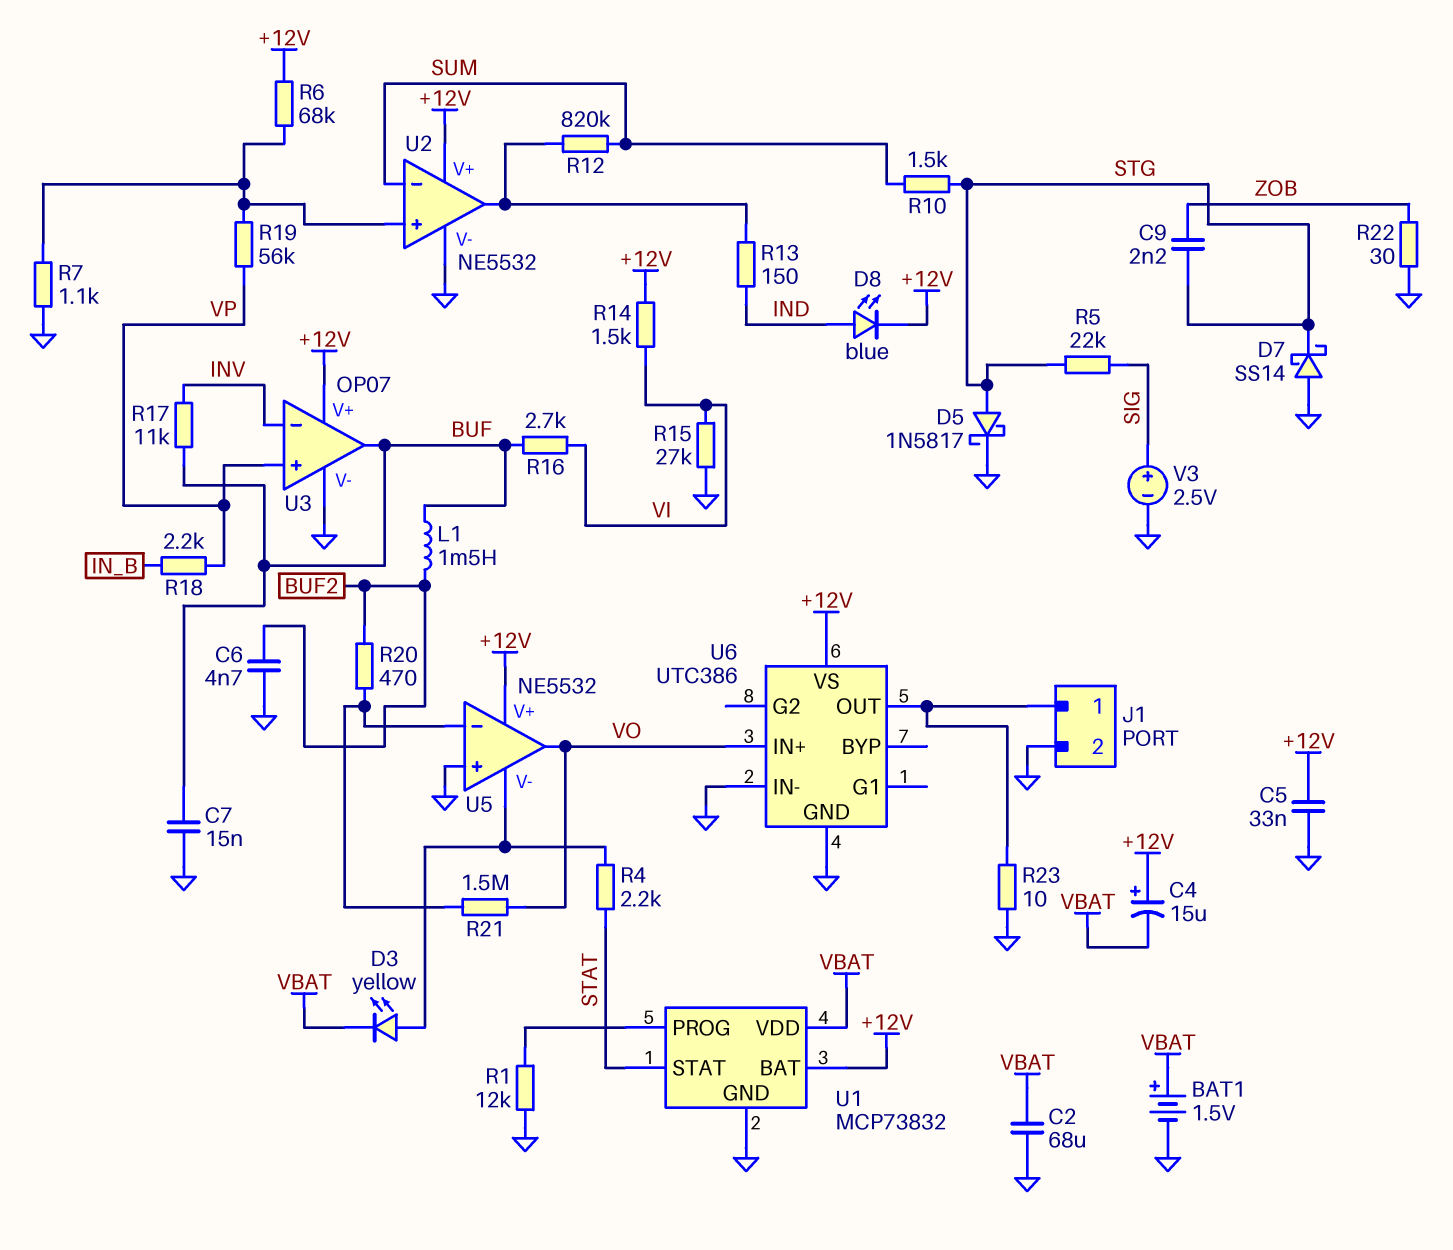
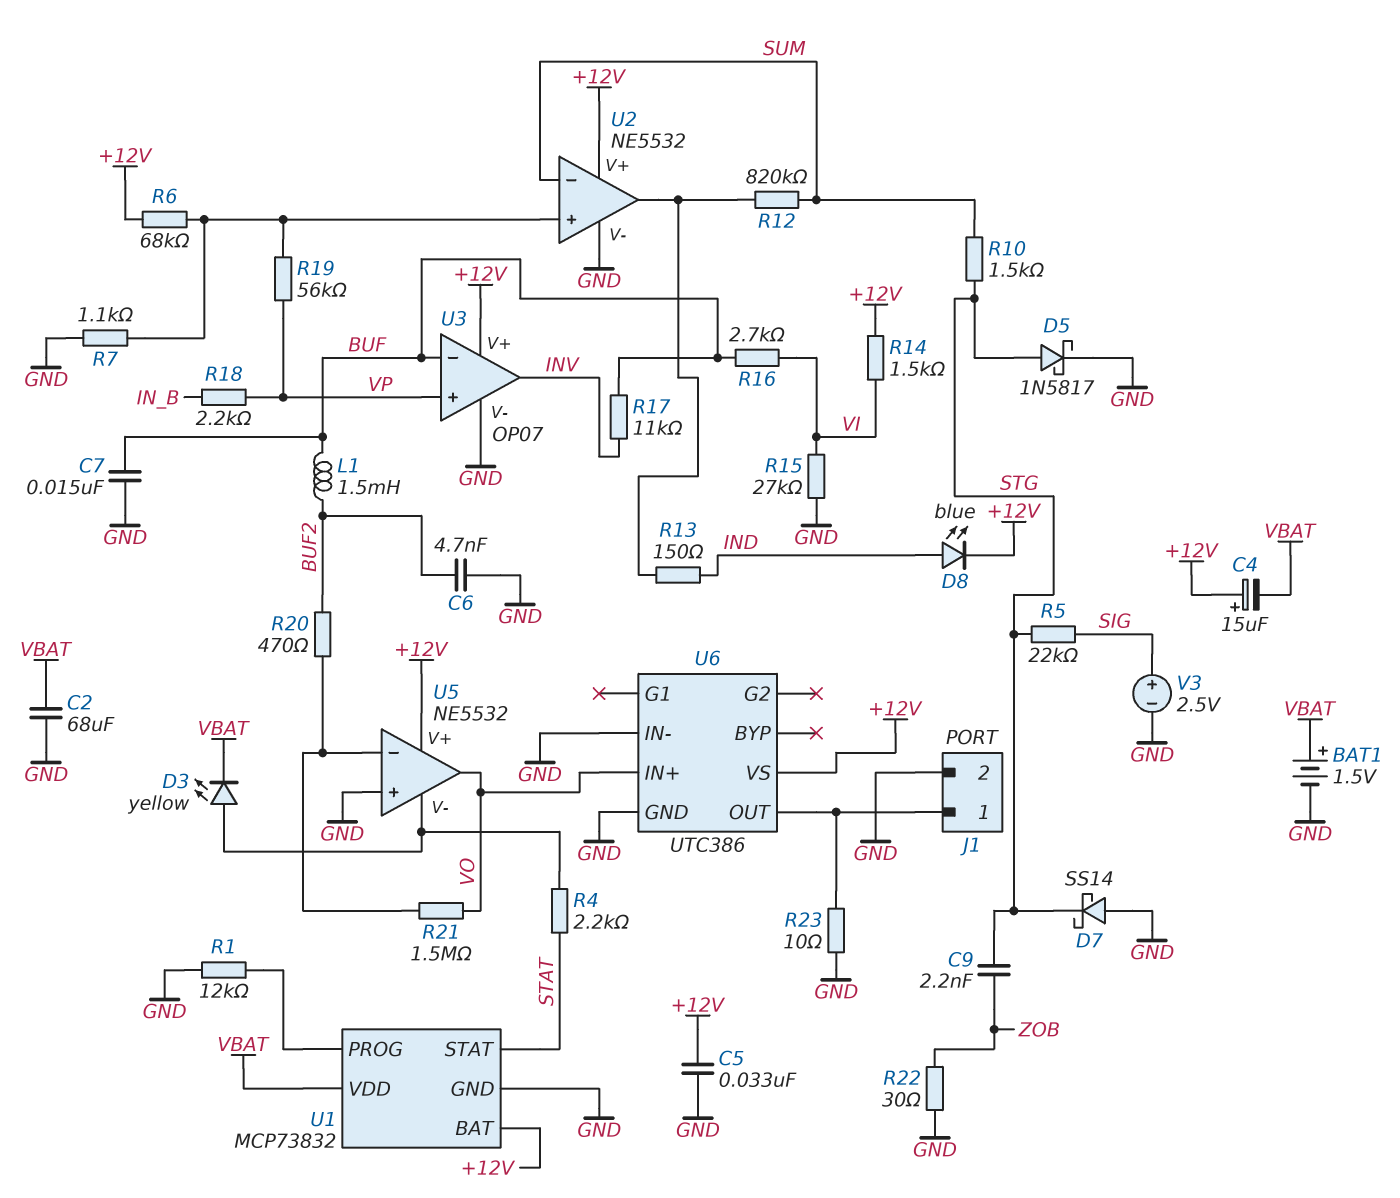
U3 pin in-: INV -> BUF
U3 pin out: BUF -> INV

